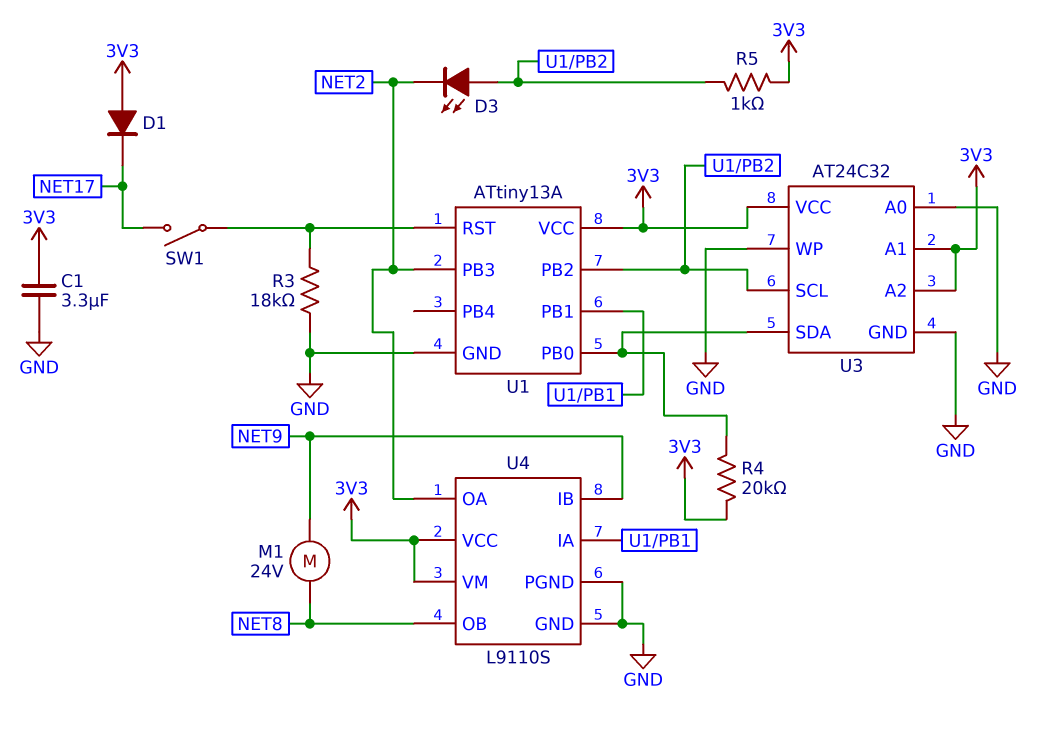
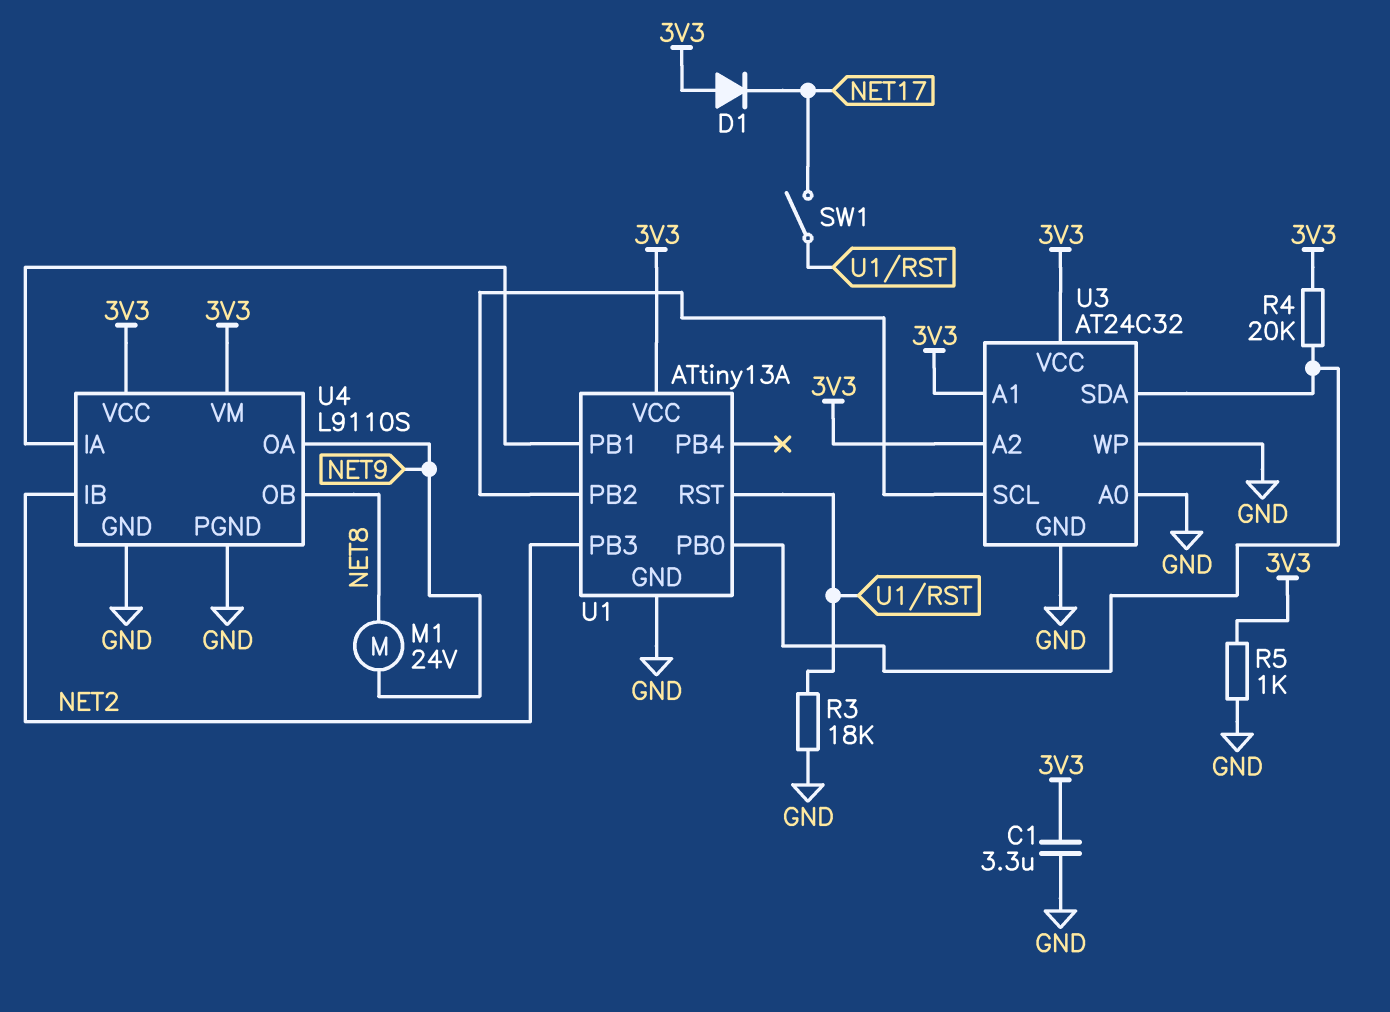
D3: LED (A U1/PB2, K NET2) -> none
R5: 1k (3V3, U1/PB2) -> 1k (3V3, GND)
U4 pin IB: NET9 -> NET2
U4 pin OA: NET2 -> NET9

